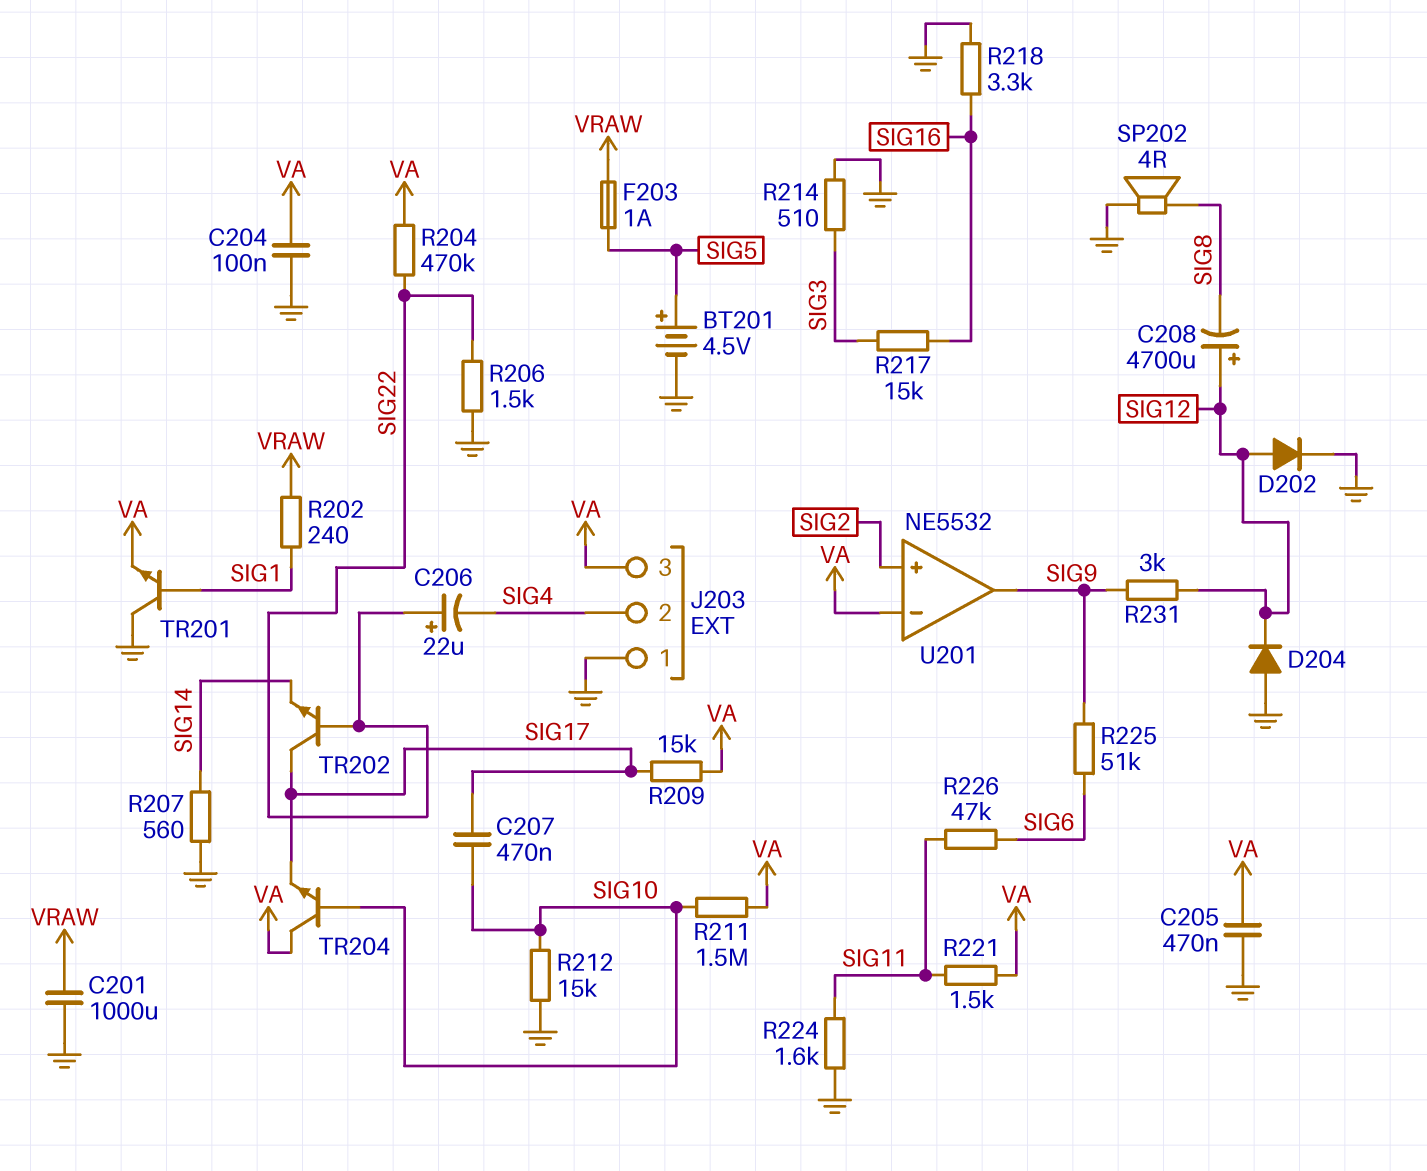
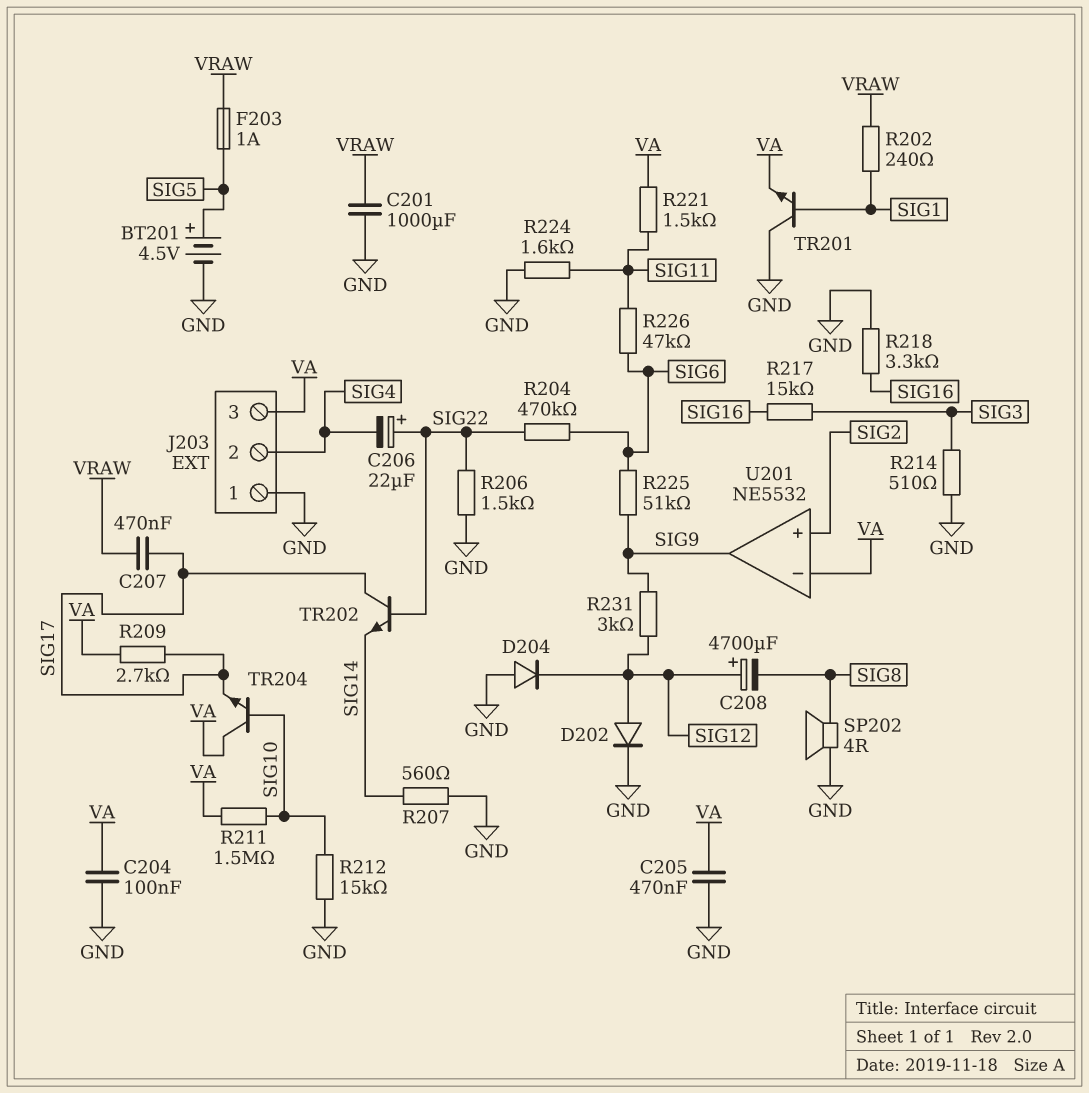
C207: 470nF (SIG10, SIG17) -> 470nF (SIG17, VRAW)
R204: 470k (SIG22, VA) -> 470k (SIG6, SIG22)
R209: 15k (SIG17, VA) -> 2.7k (SIG17, VA)

